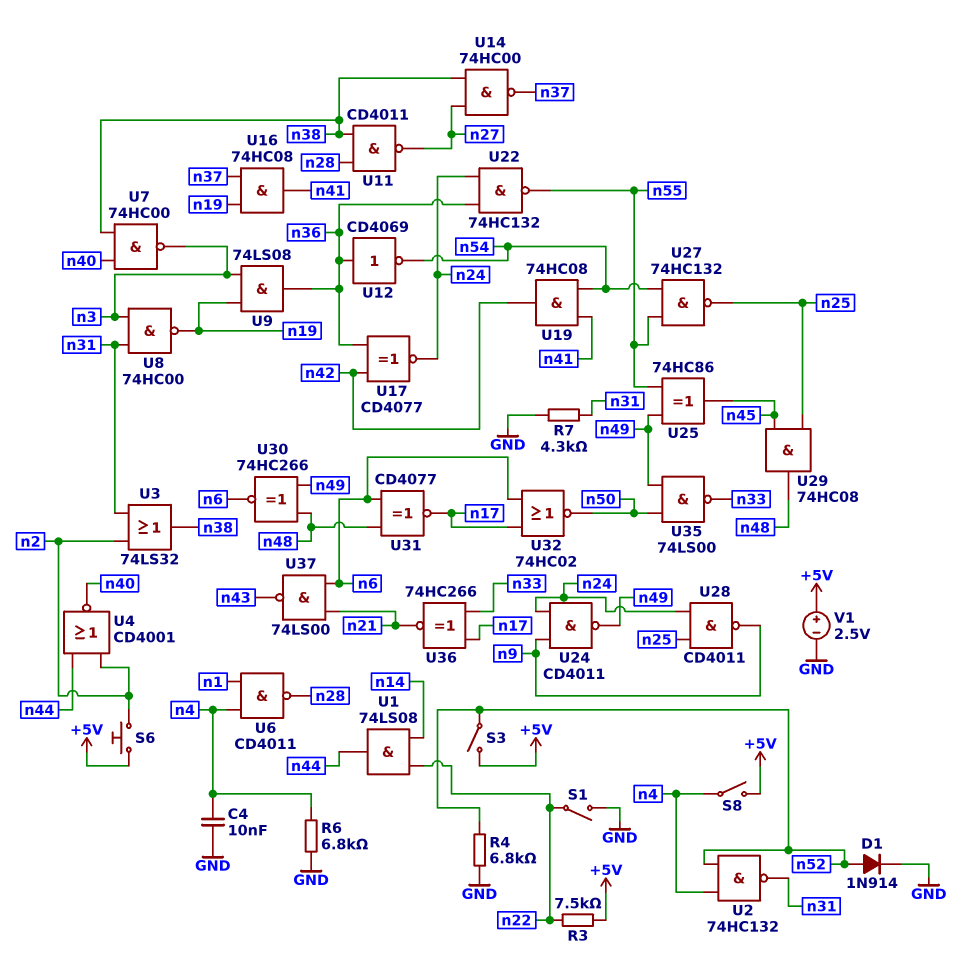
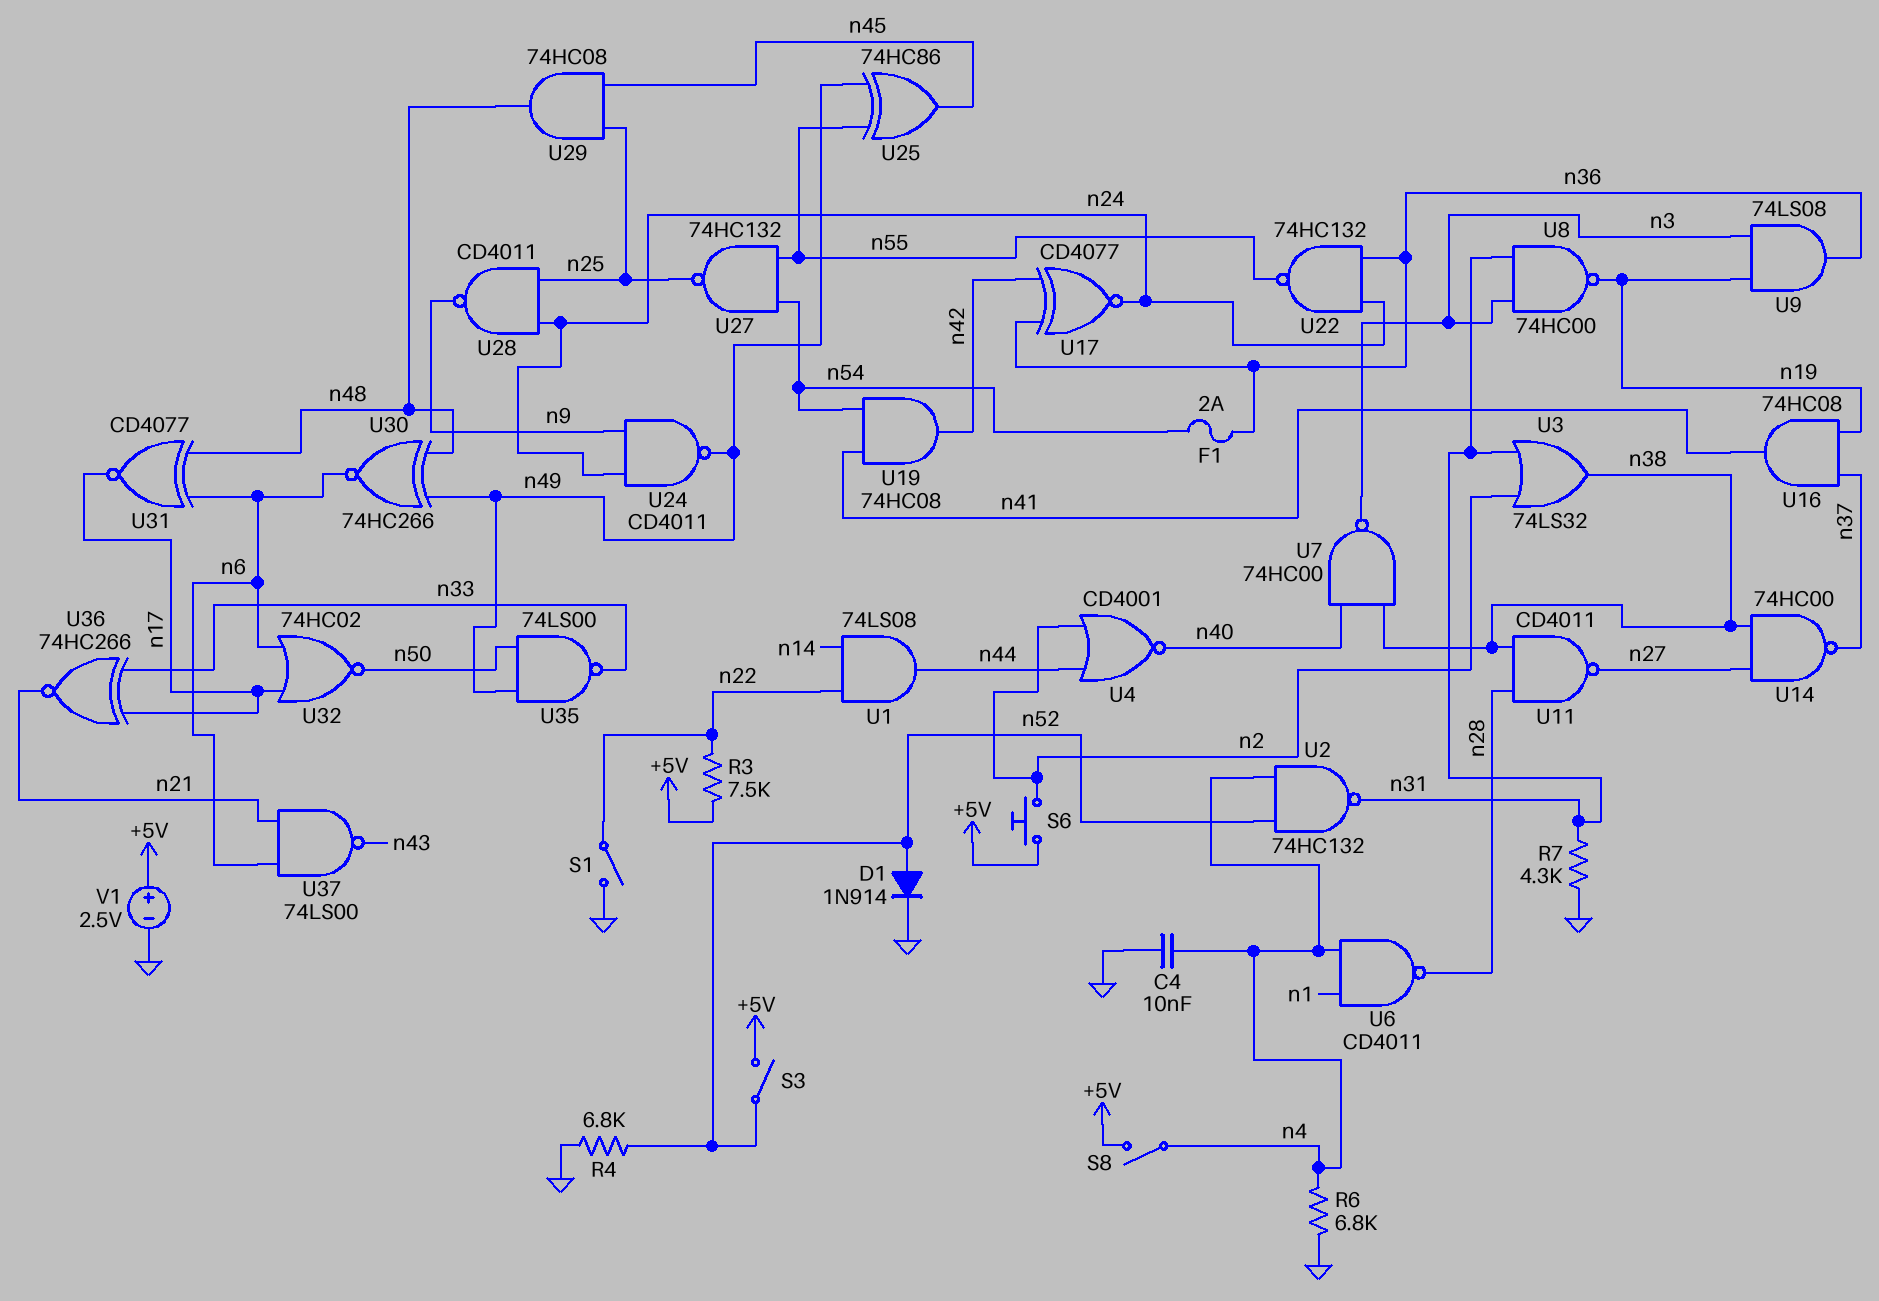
F1: none -> 2A (n36, n54)
U12: NOT CD4069 (in n36, out n54) -> none

